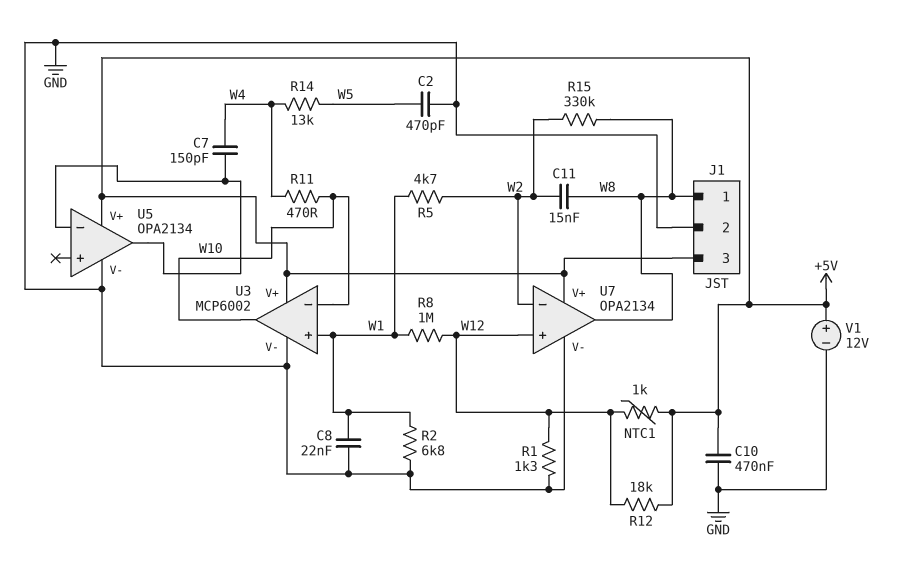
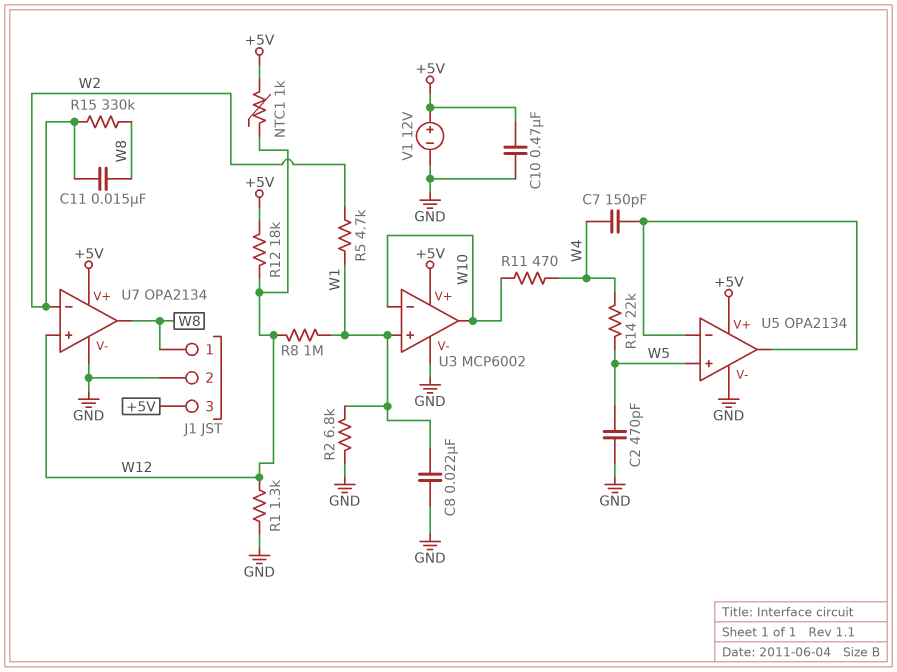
R14: 13k (W4, W5) -> 22k (W4, W5)
U5 pin in+: none -> W5

